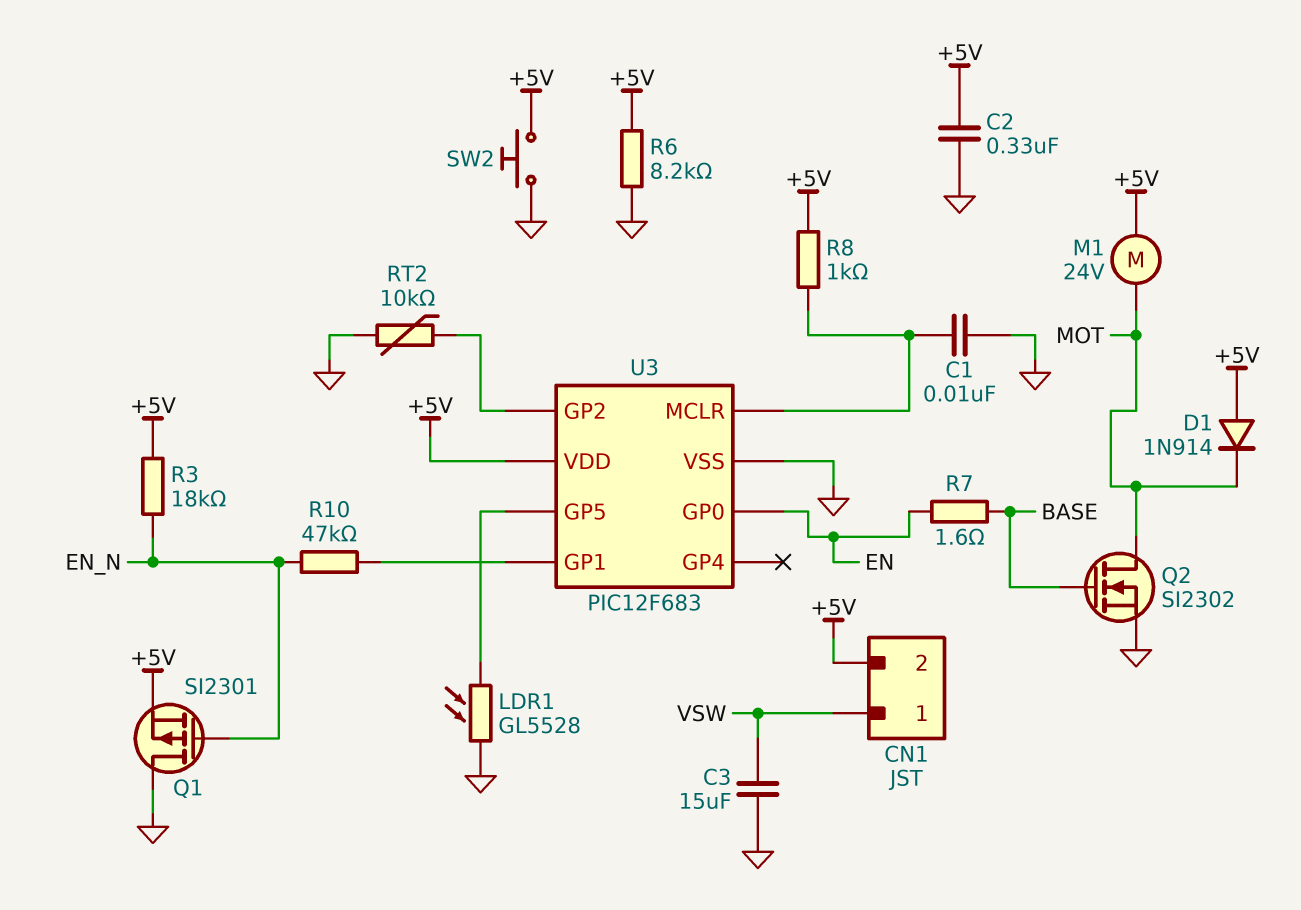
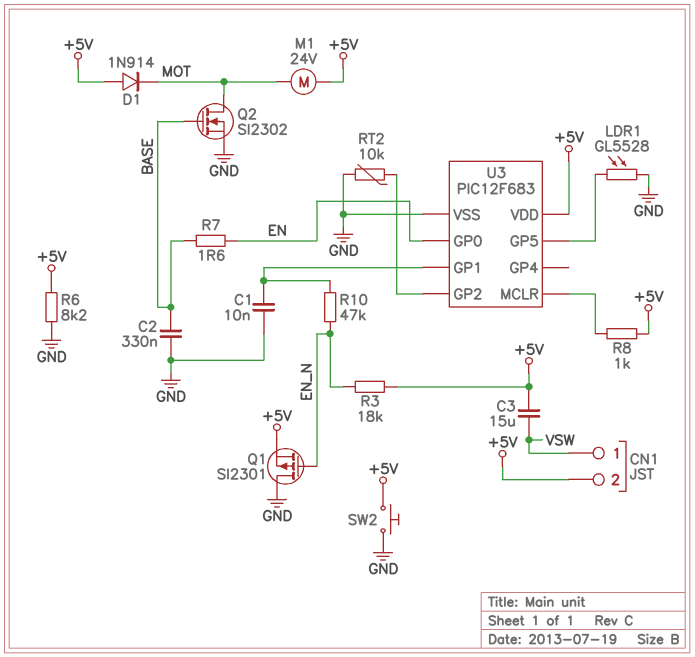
C1: 10nF (GND, U3/MCLR) -> 10nF (GND, U3/GP1)
C2: 330nF (+5V, GND) -> 330nF (BASE, GND)
C3: 15uF (GND, VSW) -> 15uF (+5V, VSW)

